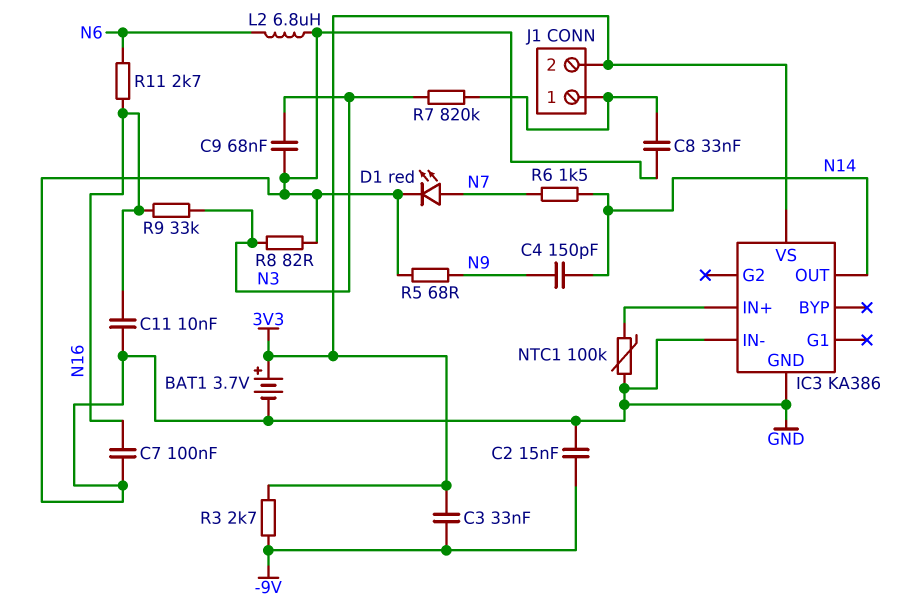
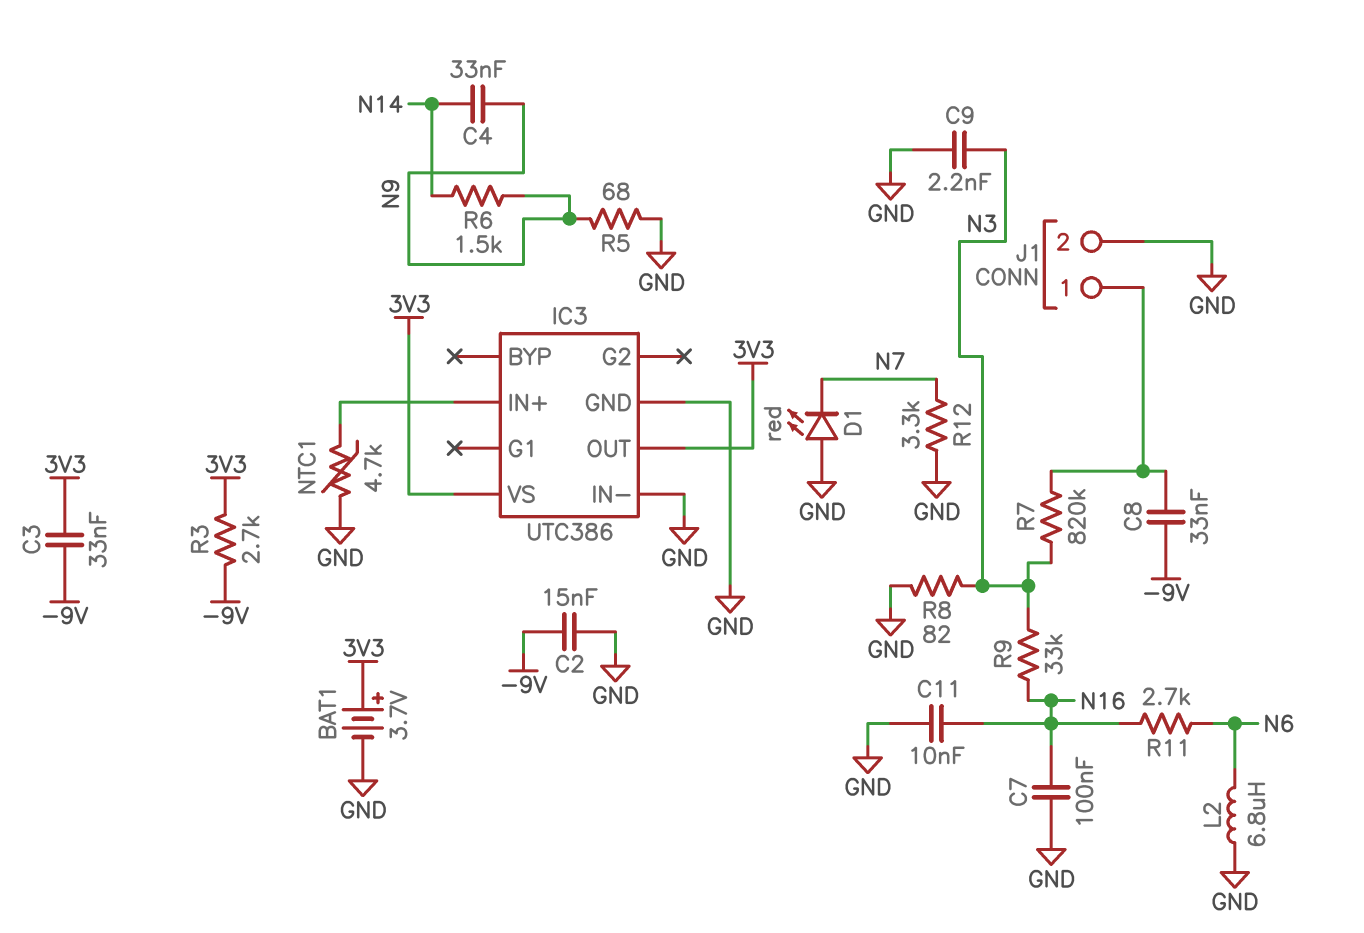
C4: 150pF (N9, N14) -> 33nF (N9, N14)
C8: 33nF (GND, J1/1) -> 33nF (-9V, J1/1)
C9: 68nF (GND, N3) -> 2.2nF (GND, N3)
D1: LED red (A N7, K GND) -> LED red (A GND, K N7)
IC3: KA386 -> UTC386
IC3 pin OUT: N14 -> 3V3
J1 pin 2: 3V3 -> GND
NTC1: 100k (GND, IC3/IN+) -> 4.7k (GND, IC3/IN+)
R6: 1.5k (N7, N14) -> 1.5k (N9, N14)
R12: none -> 3.3k (GND, N7)

